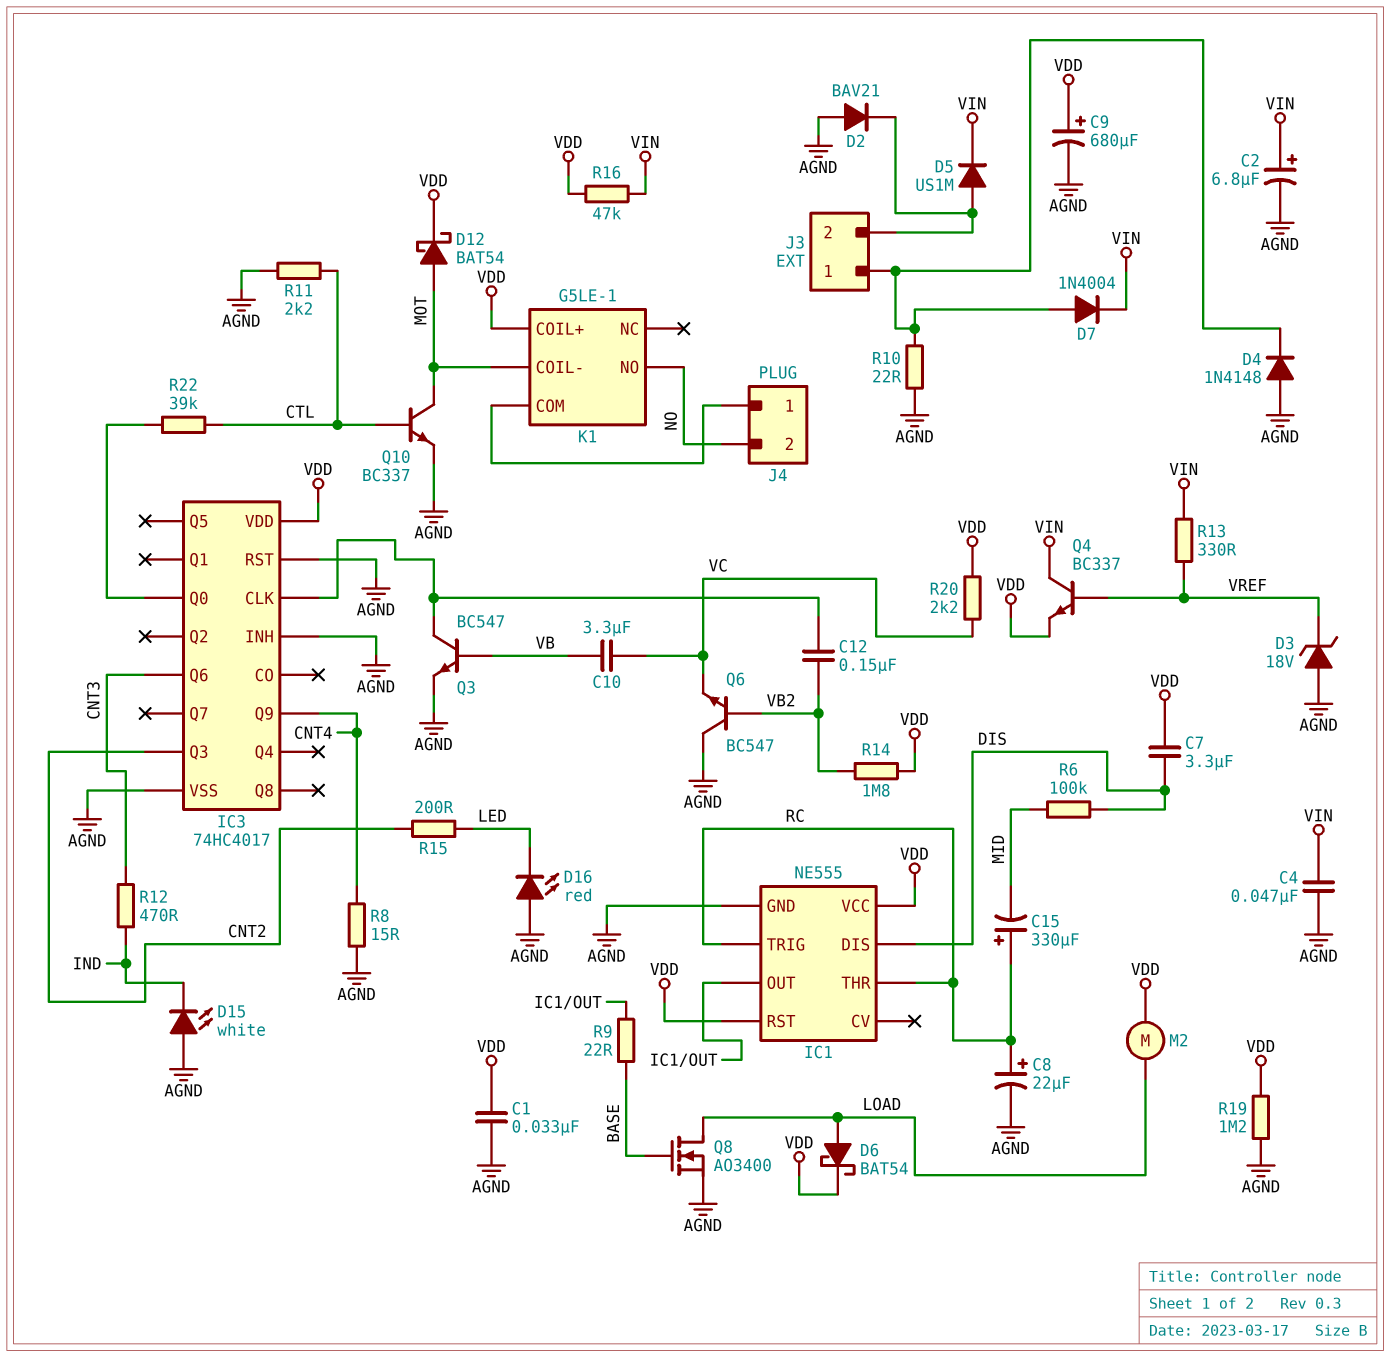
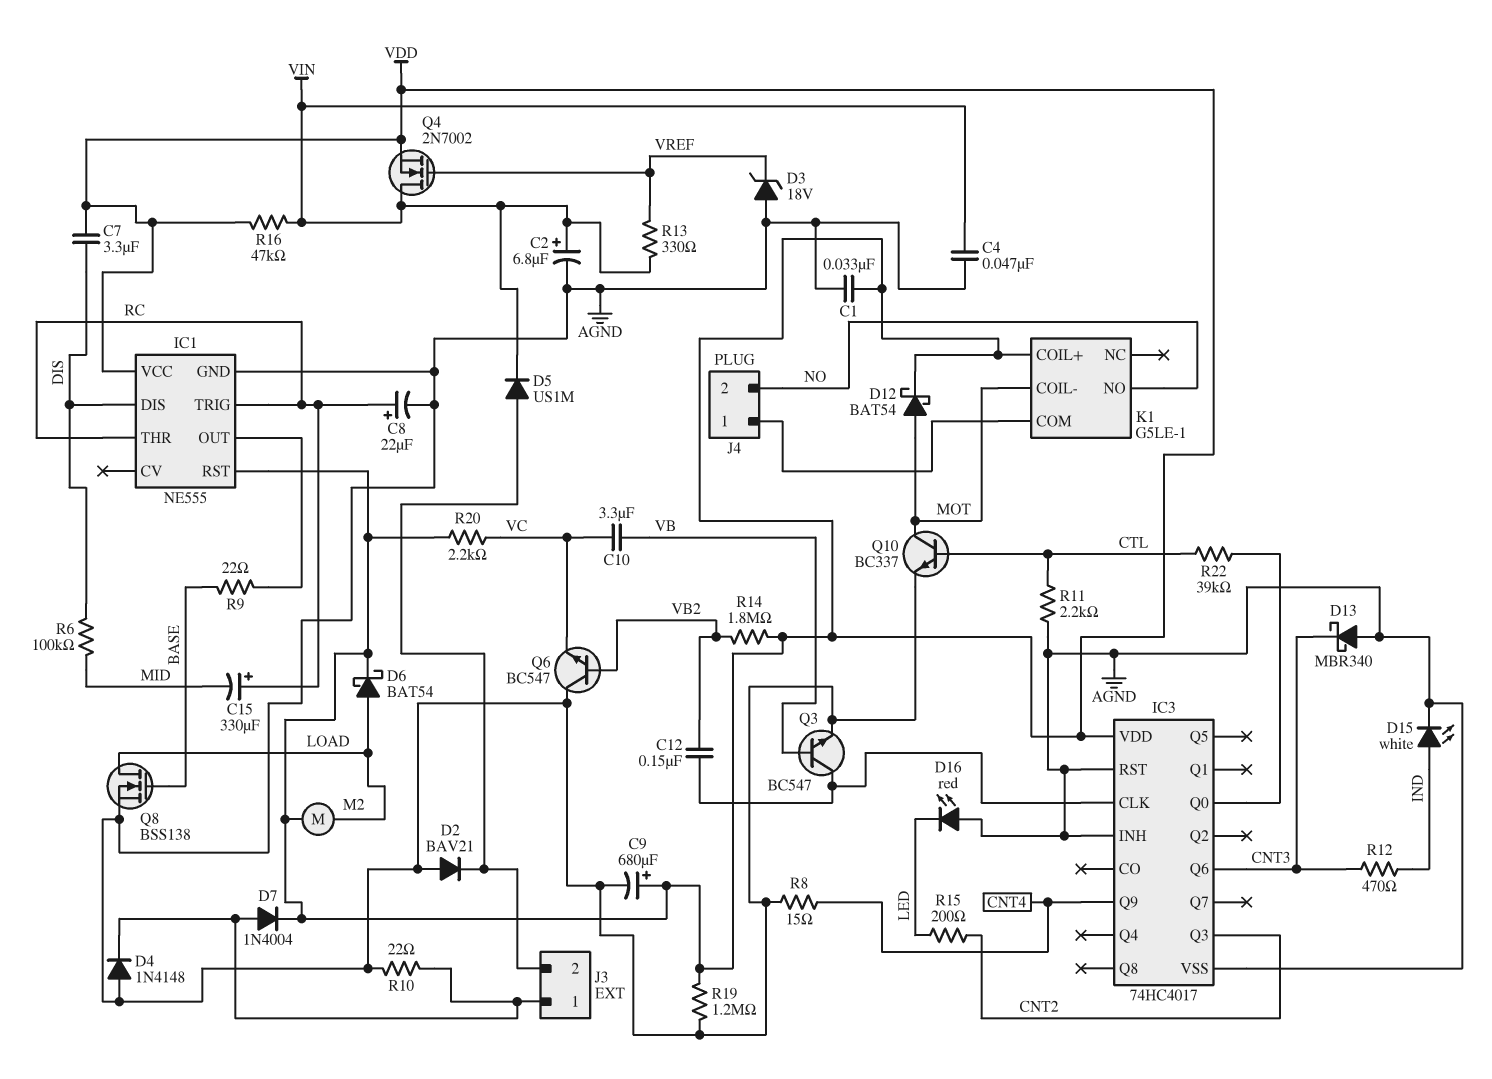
D7: diode 1N4004 (A J3/1, K VIN) -> diode 1N4004 (A J3/1, K VDD)
D13: none -> schottky MBR340 (A AGND, K CNT3)
D15: LED white (A AGND, K IND) -> LED white (A IND, K AGND)
Q4: NPN BC337 (B VREF, C VIN, E VDD) -> NMOS 2N7002 (G VREF, D VIN, S VDD)
Q8: NMOS AO3400 (G BASE, D LOAD, S AGND) -> NMOS BSS138 (G BASE, D LOAD, S AGND)

